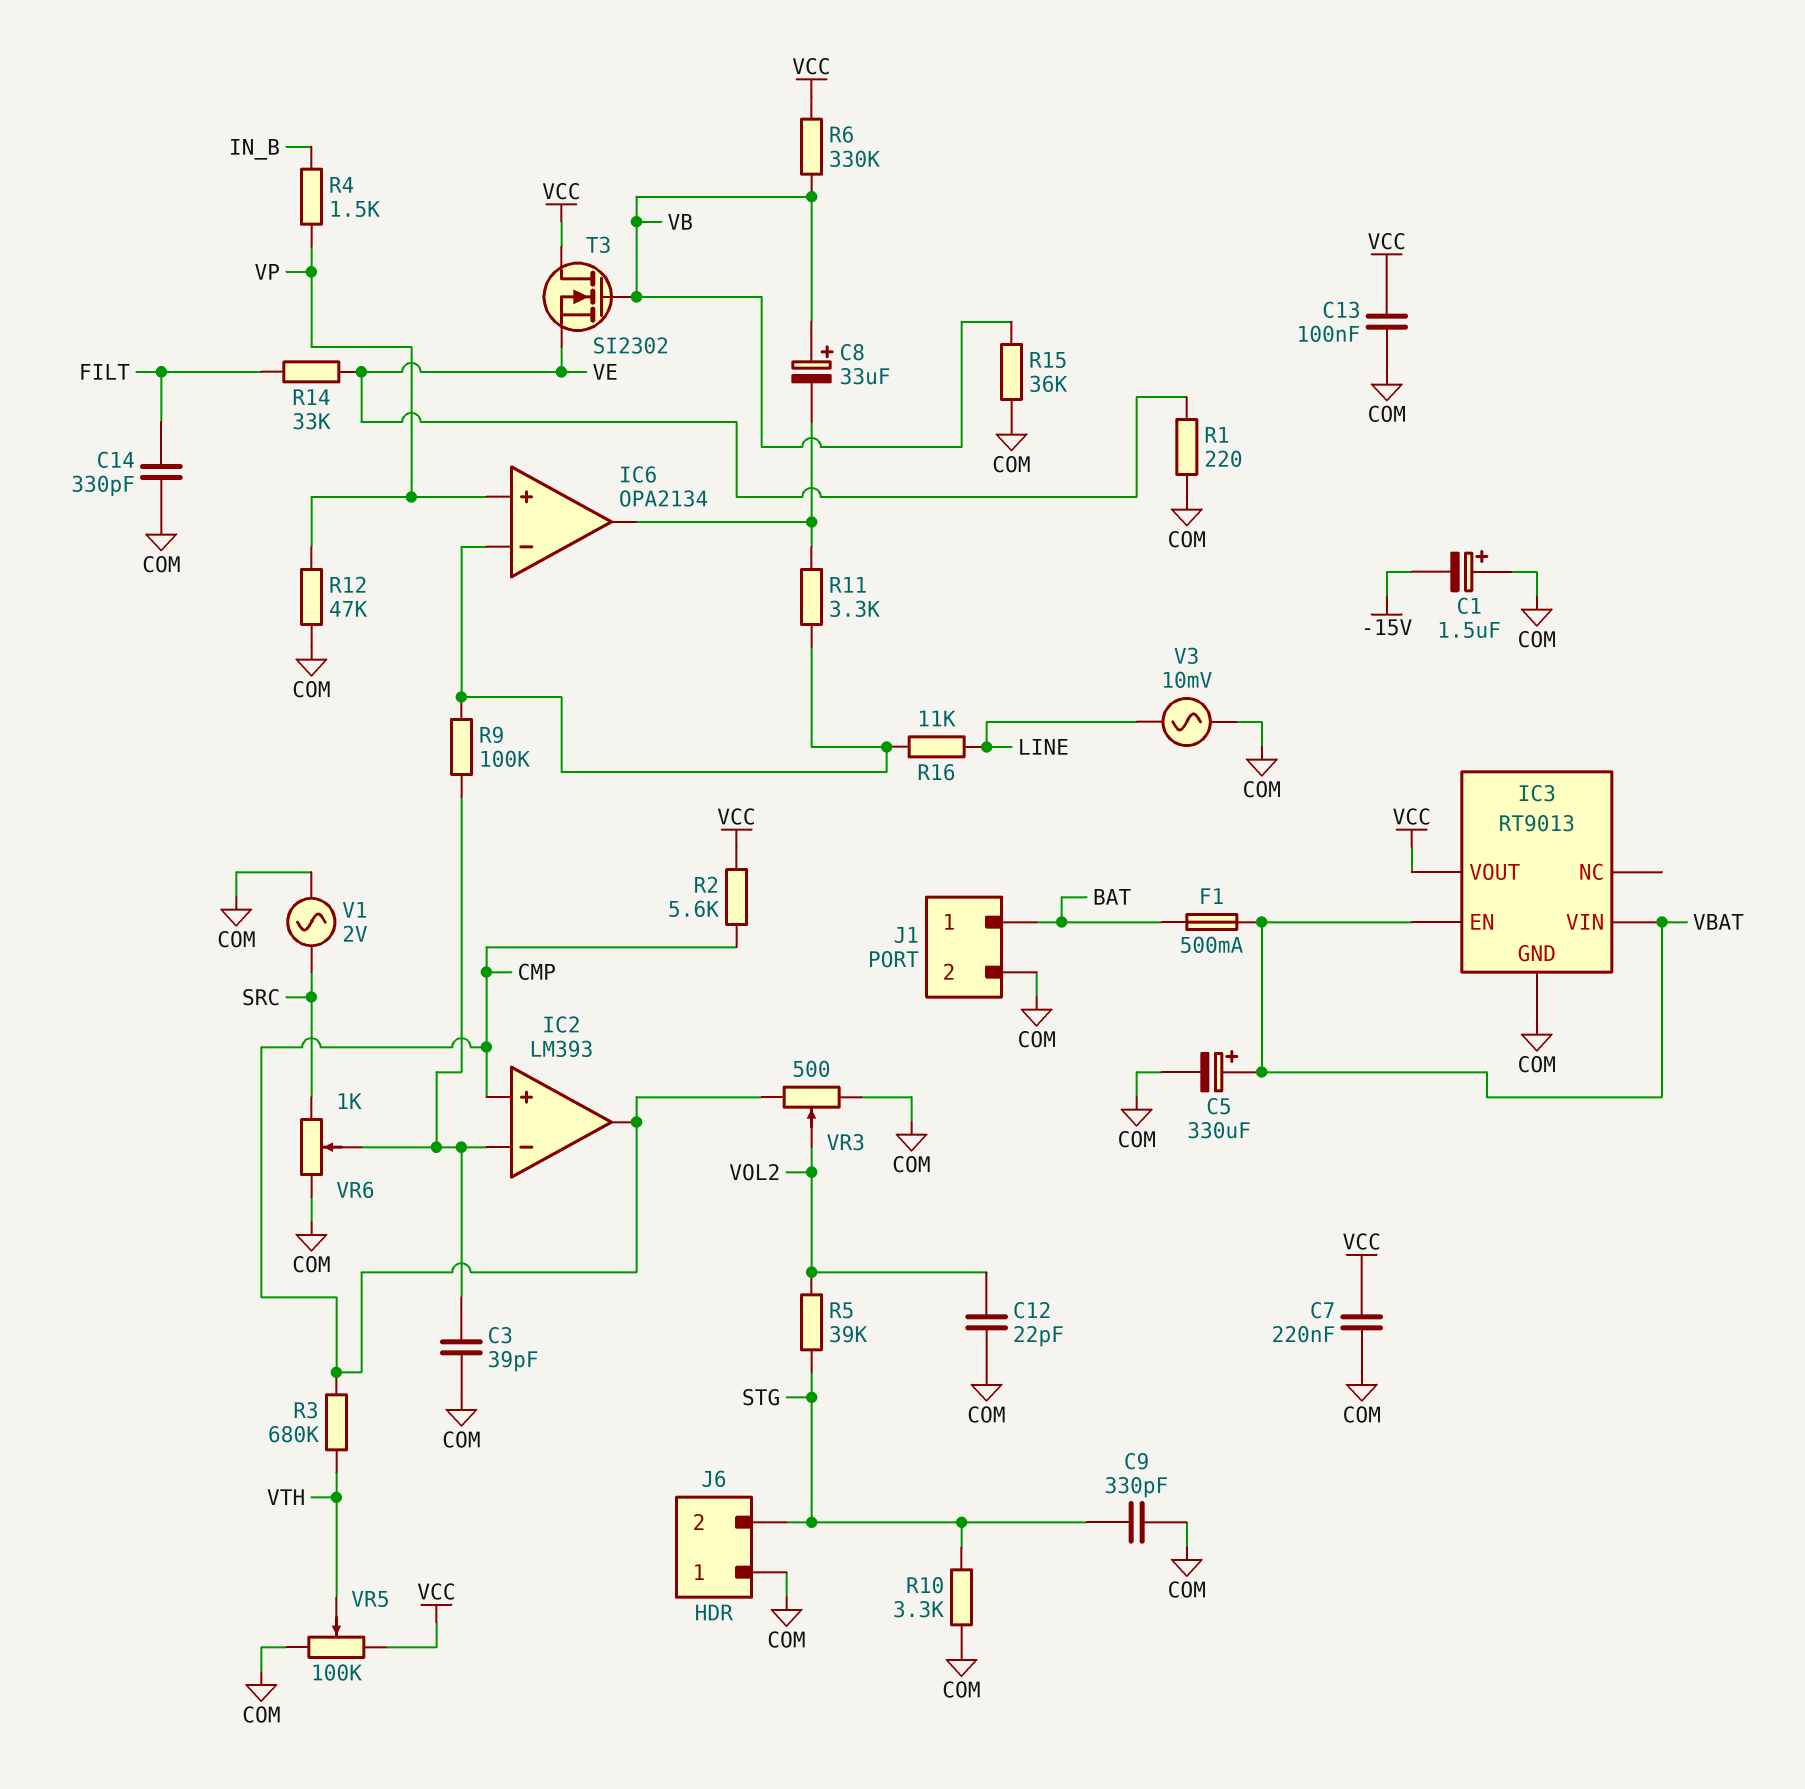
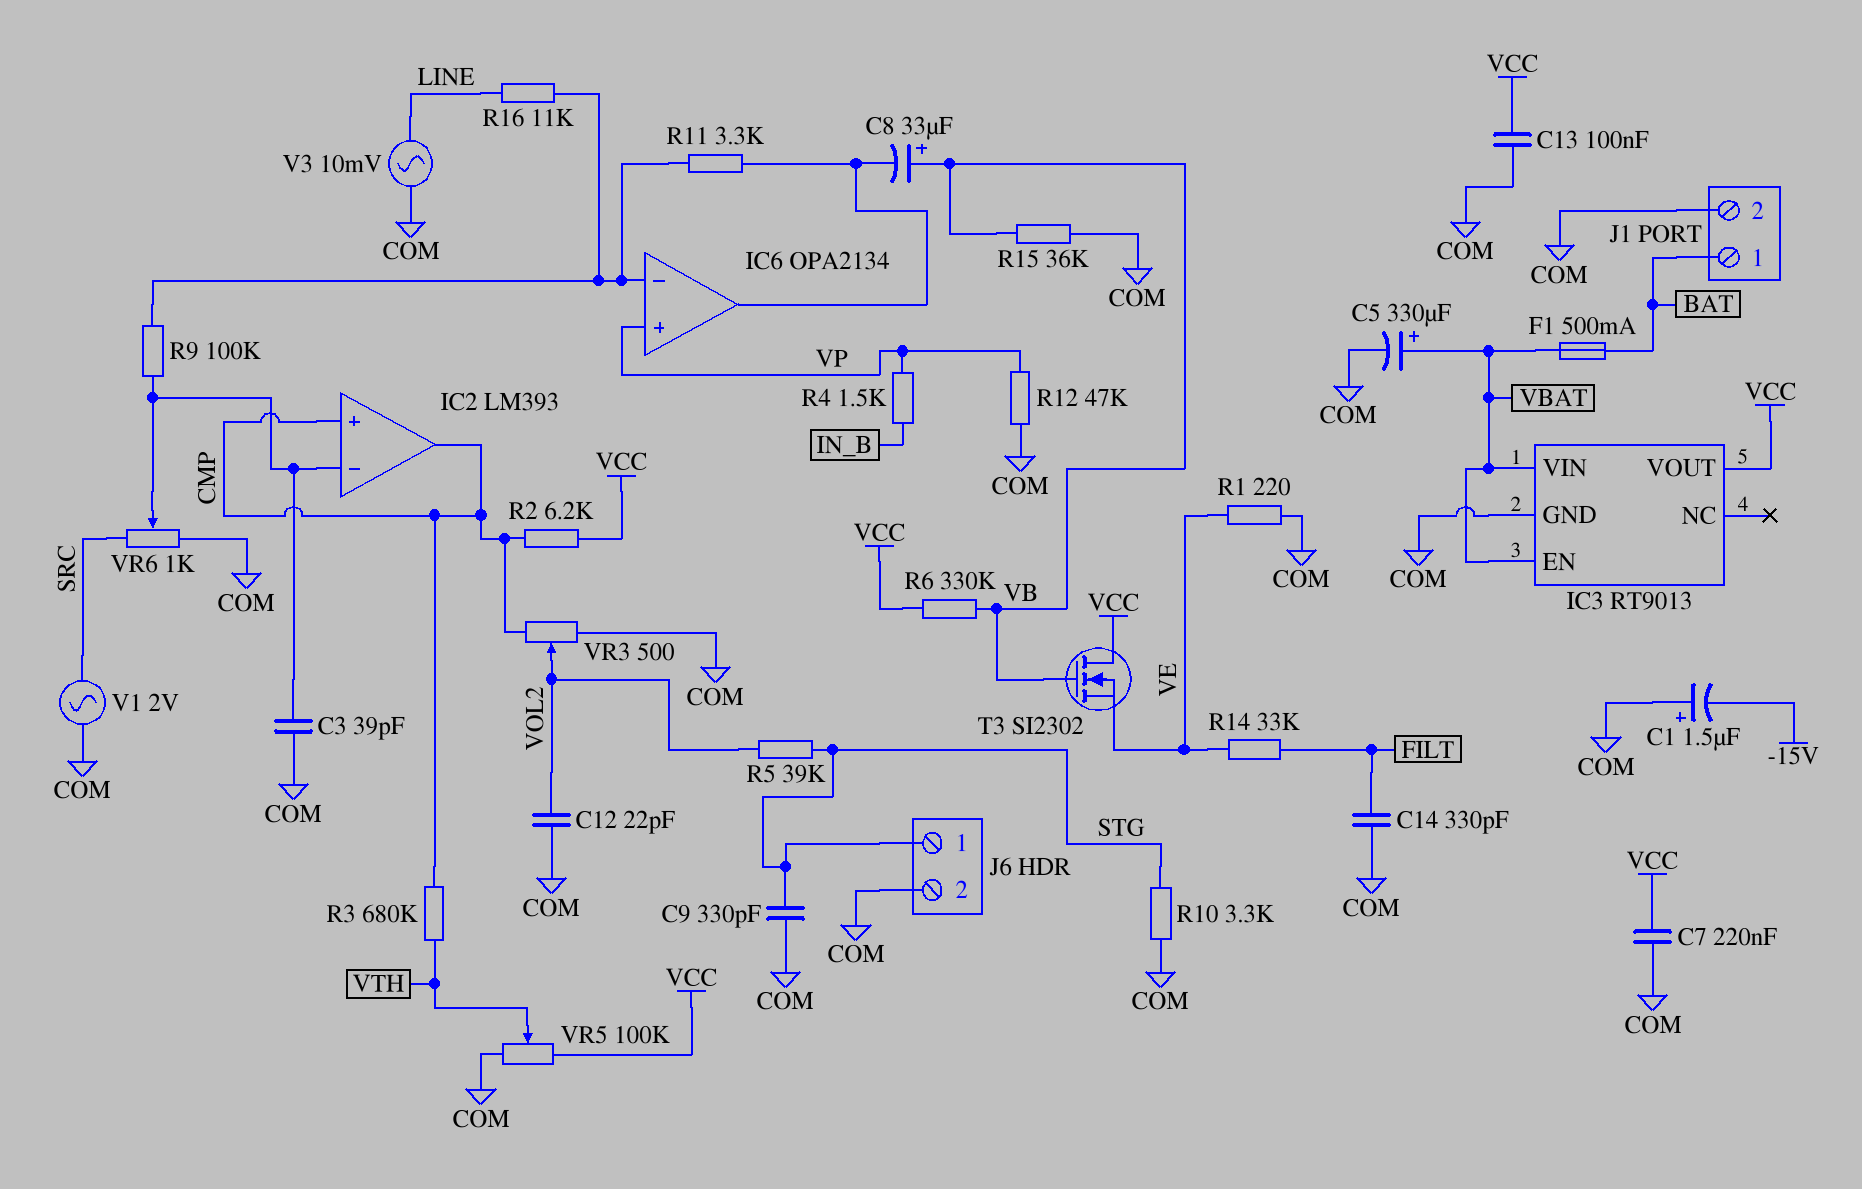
J6 pin 1: COM -> STG
J6 pin 2: STG -> COM
R2: 5.6k (CMP, VCC) -> 6.2k (CMP, VCC)

